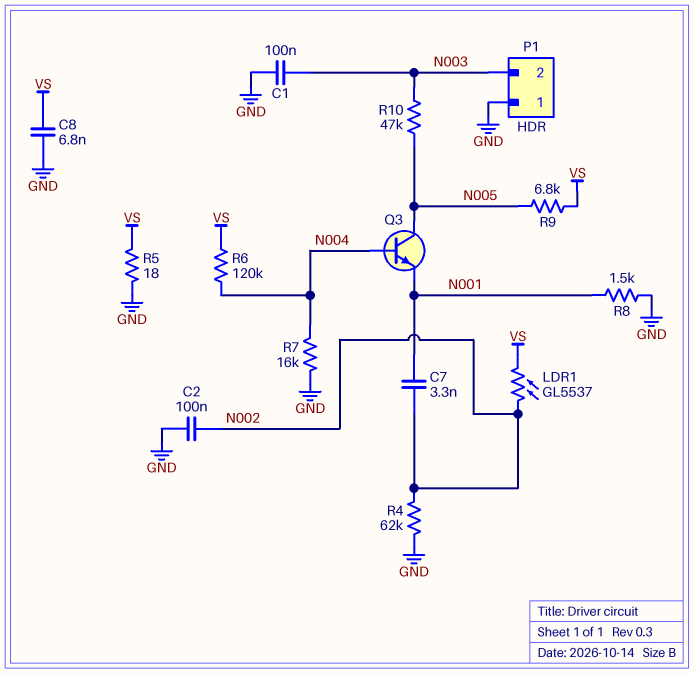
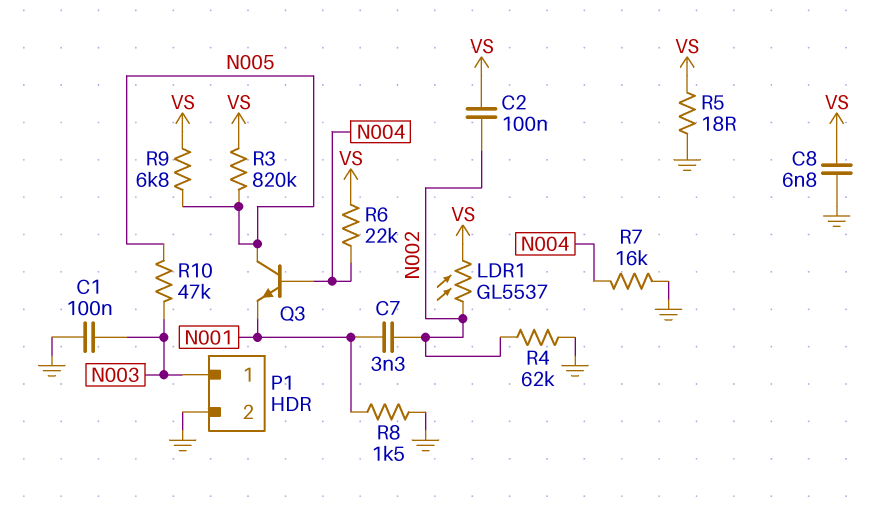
C2: 100nF (GND, N002) -> 100nF (N002, VS)
P1 pin 1: GND -> N003
P1 pin 2: N003 -> GND
R3: none -> 820k (N005, VS)
R6: 120k (N004, VS) -> 22k (N004, VS)

